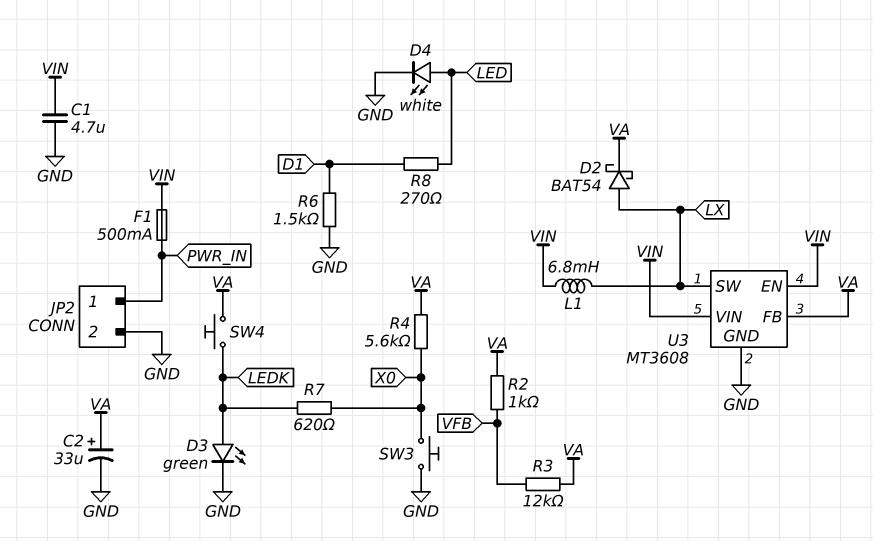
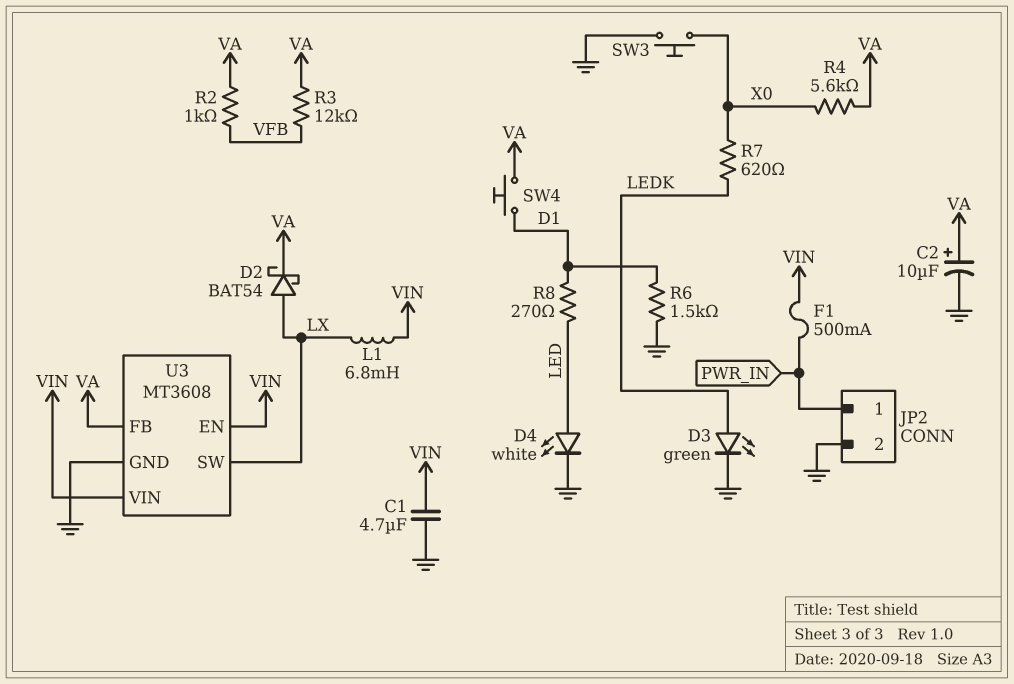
C2: 33uF (plus VA, minus GND) -> 10uF (plus VA, minus GND)
SW4: button (LEDK, VA) -> button (D1, VA)

